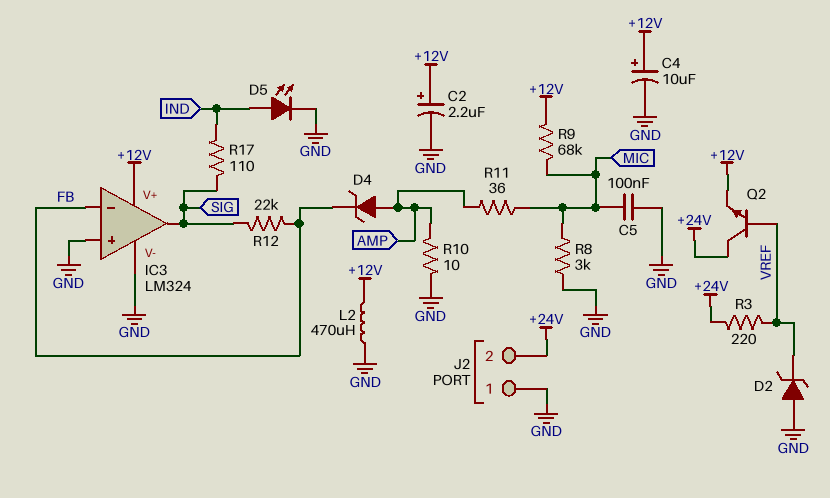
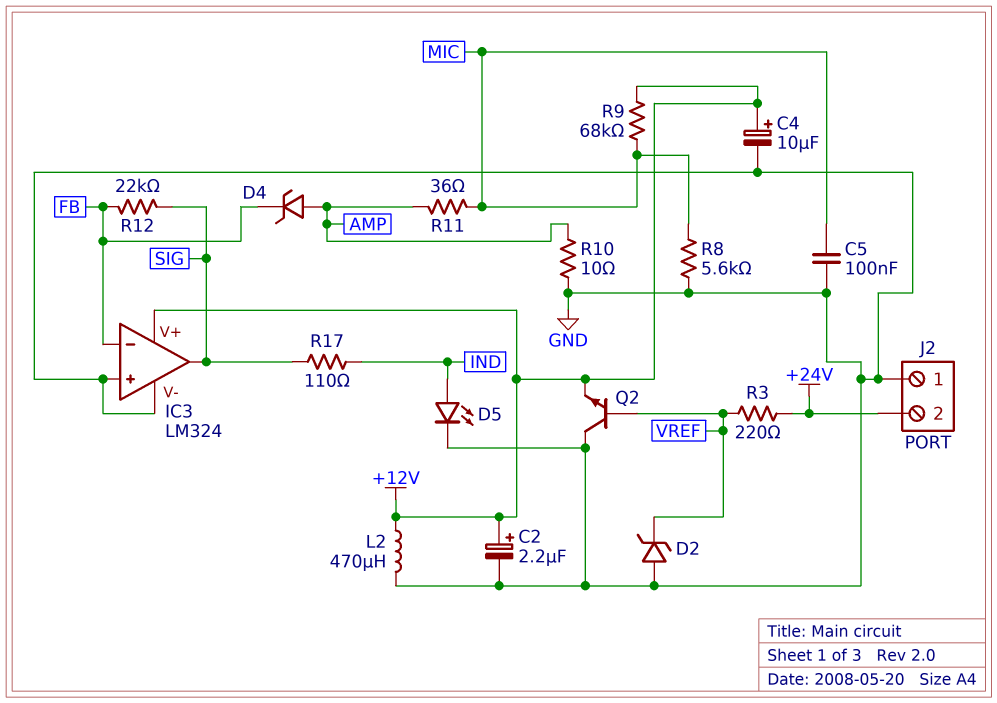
Q2: NPN (B VREF, C +24V, E +12V) -> NPN (B VREF, C GND, E +12V)
R8: 3k (GND, MIC) -> 5.6k (GND, MIC)

